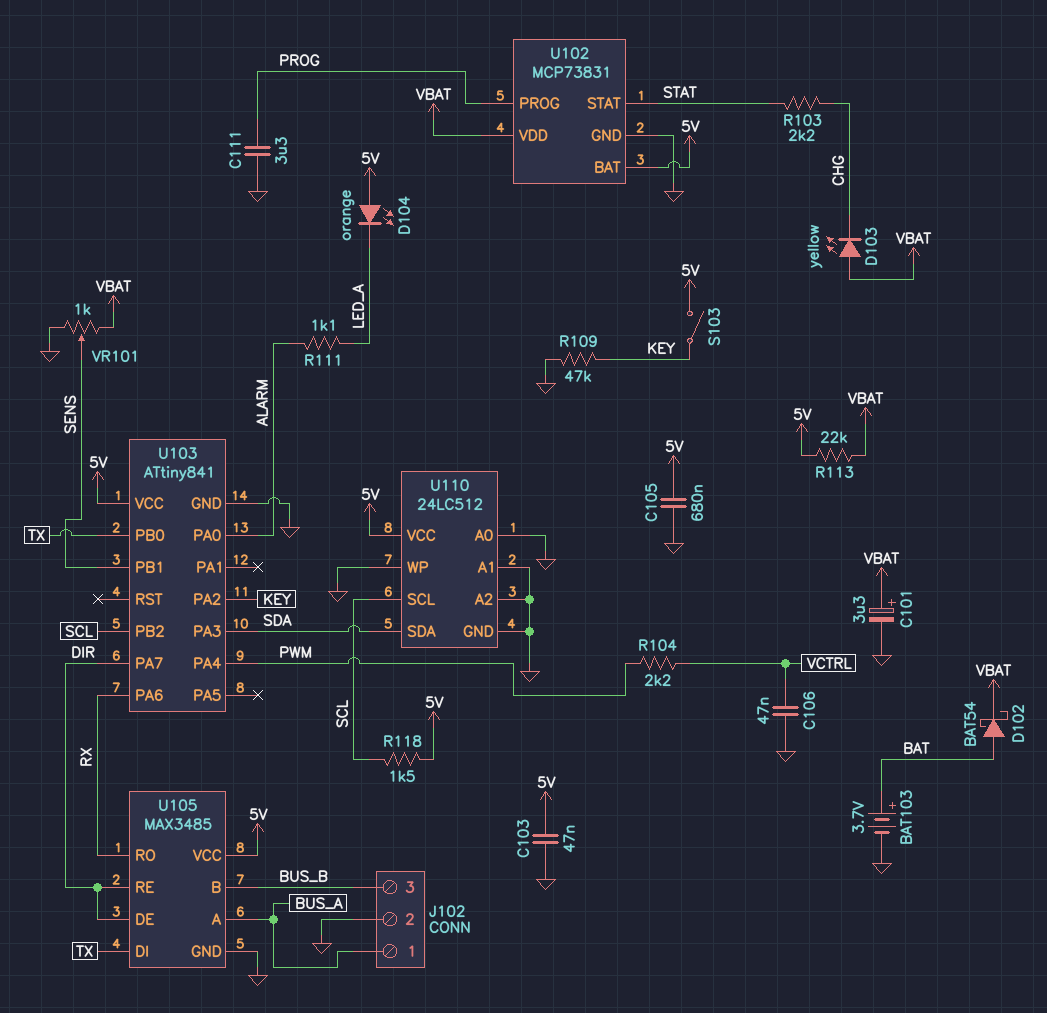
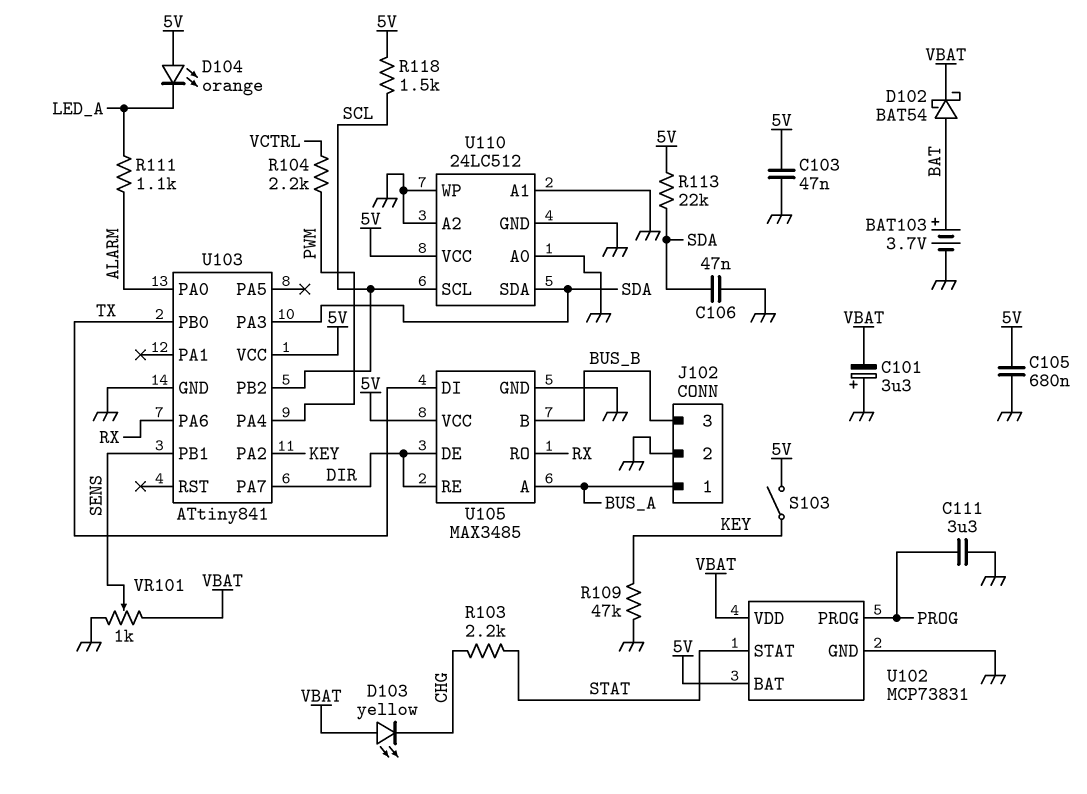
C101: 3.3uF (plus VBAT, minus GND) -> 3.3uF (plus GND, minus VBAT)
C106: 47nF (GND, VCTRL) -> 47nF (GND, SDA)
R113: 22k (5V, VBAT) -> 22k (5V, SDA)

